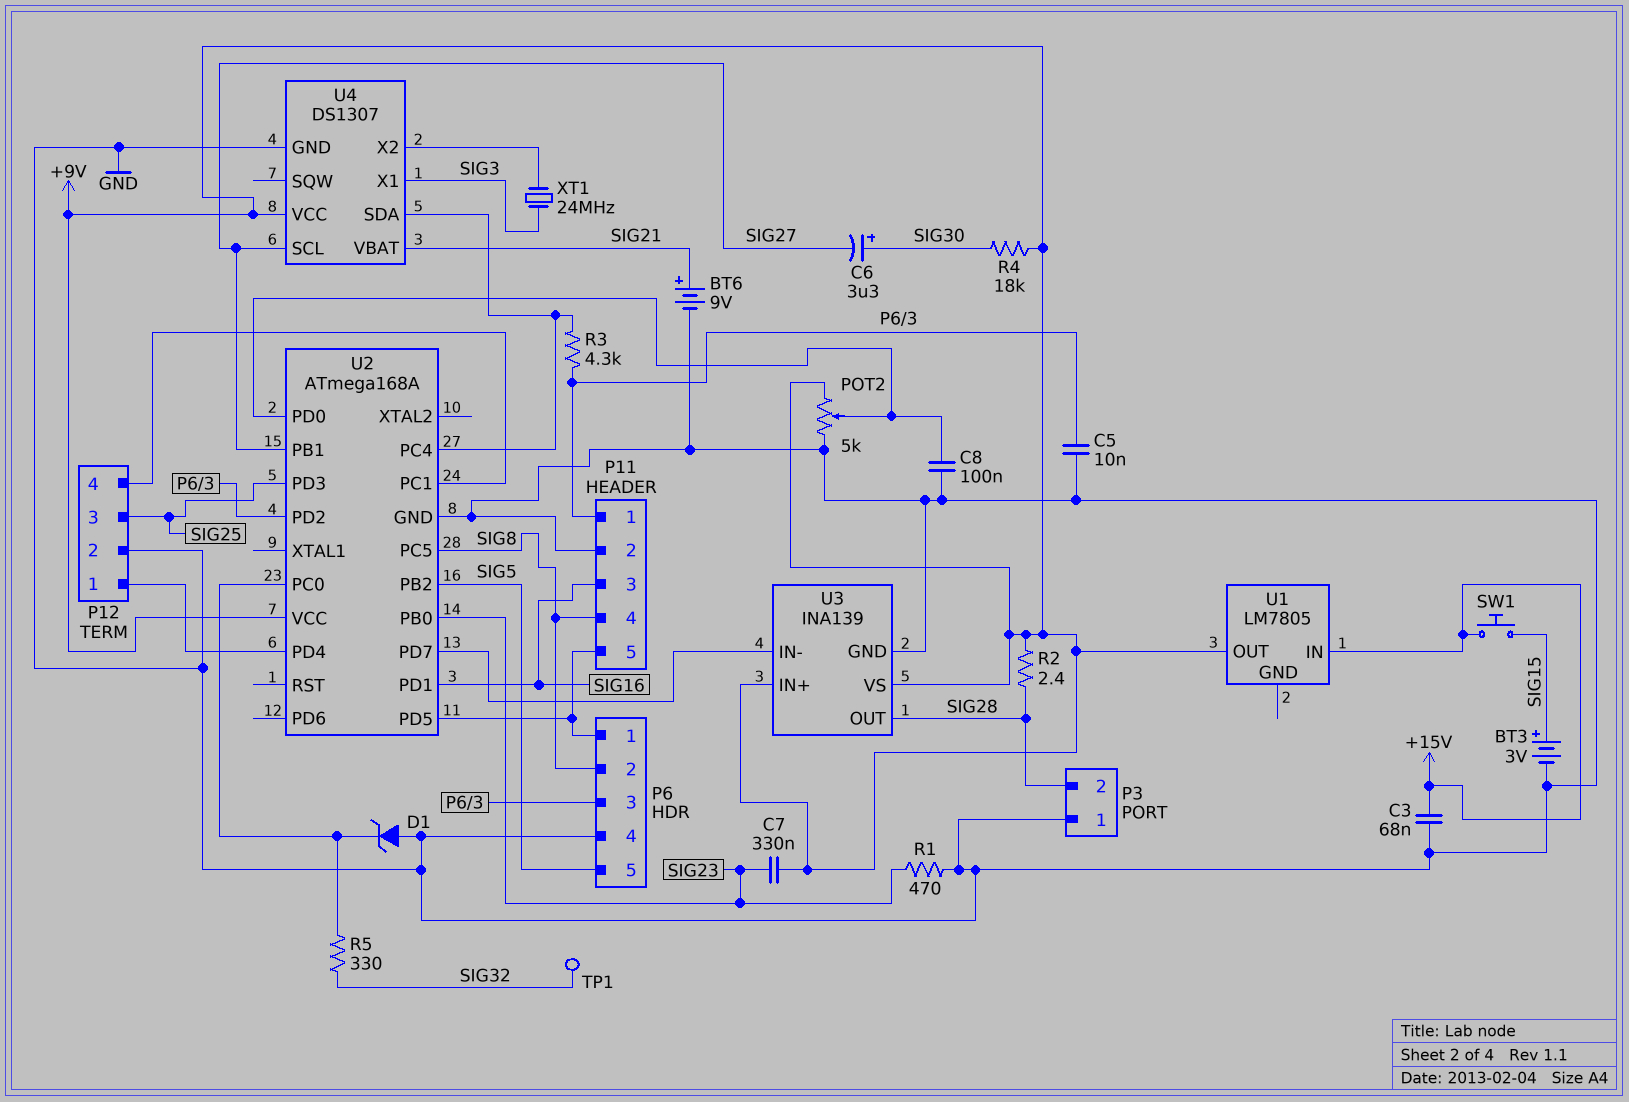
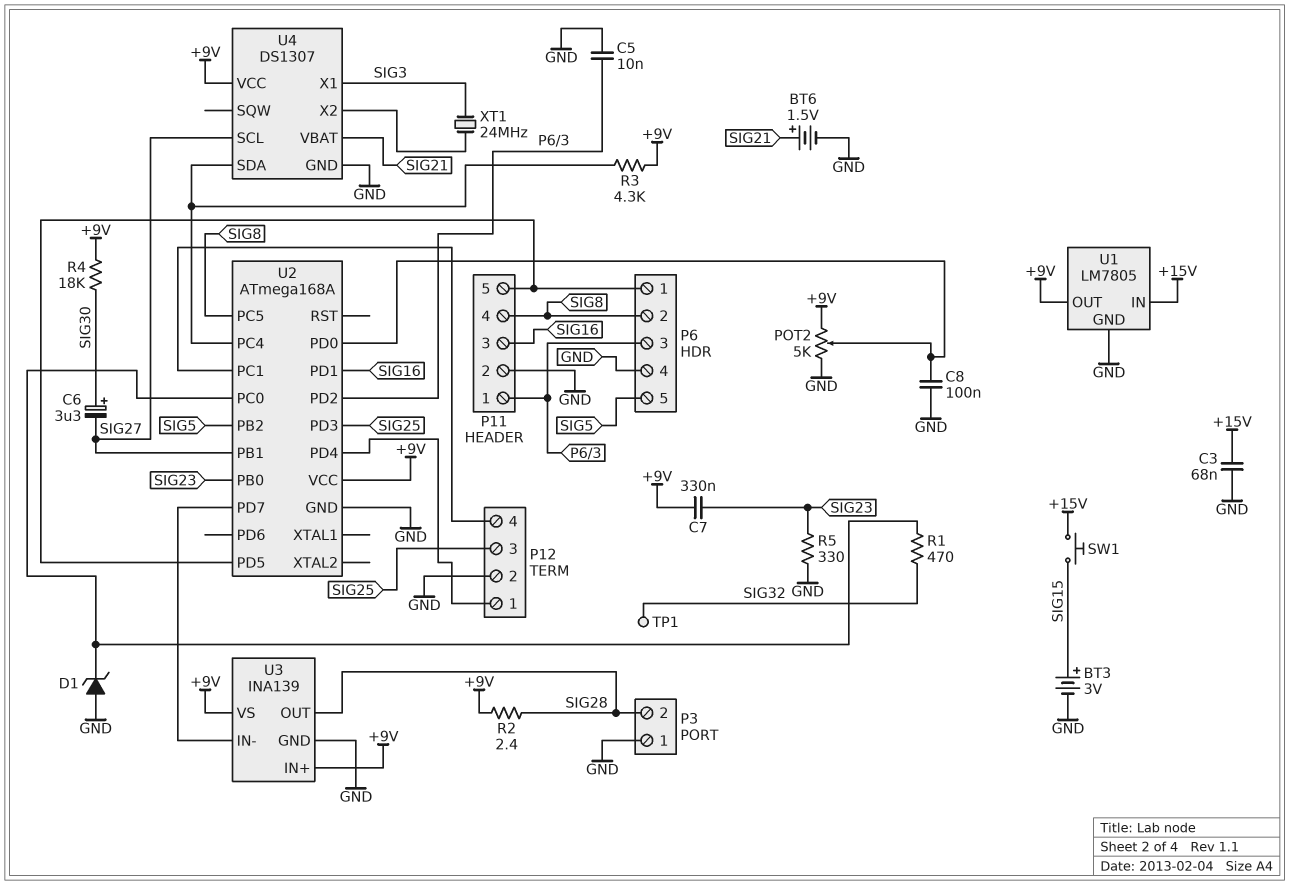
BT6: 9V (plus SIG21, minus GND) -> 1.5V (plus SIG21, minus GND)
R1: 470 (GND, SIG23) -> 470 (SIG32, U2/PC0)
R3: 4.3k (P6/3, U2/PC4) -> 4.3k (+9V, U2/PC4)
R5: 330 (SIG32, U2/PC0) -> 330 (GND, SIG23)
U1 pin GND: none -> GND

